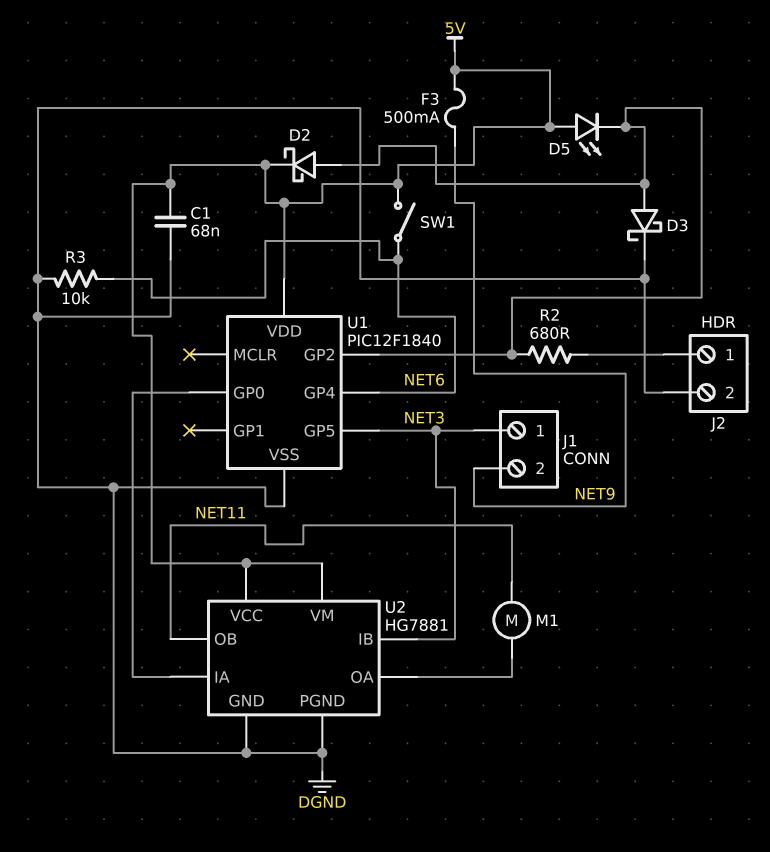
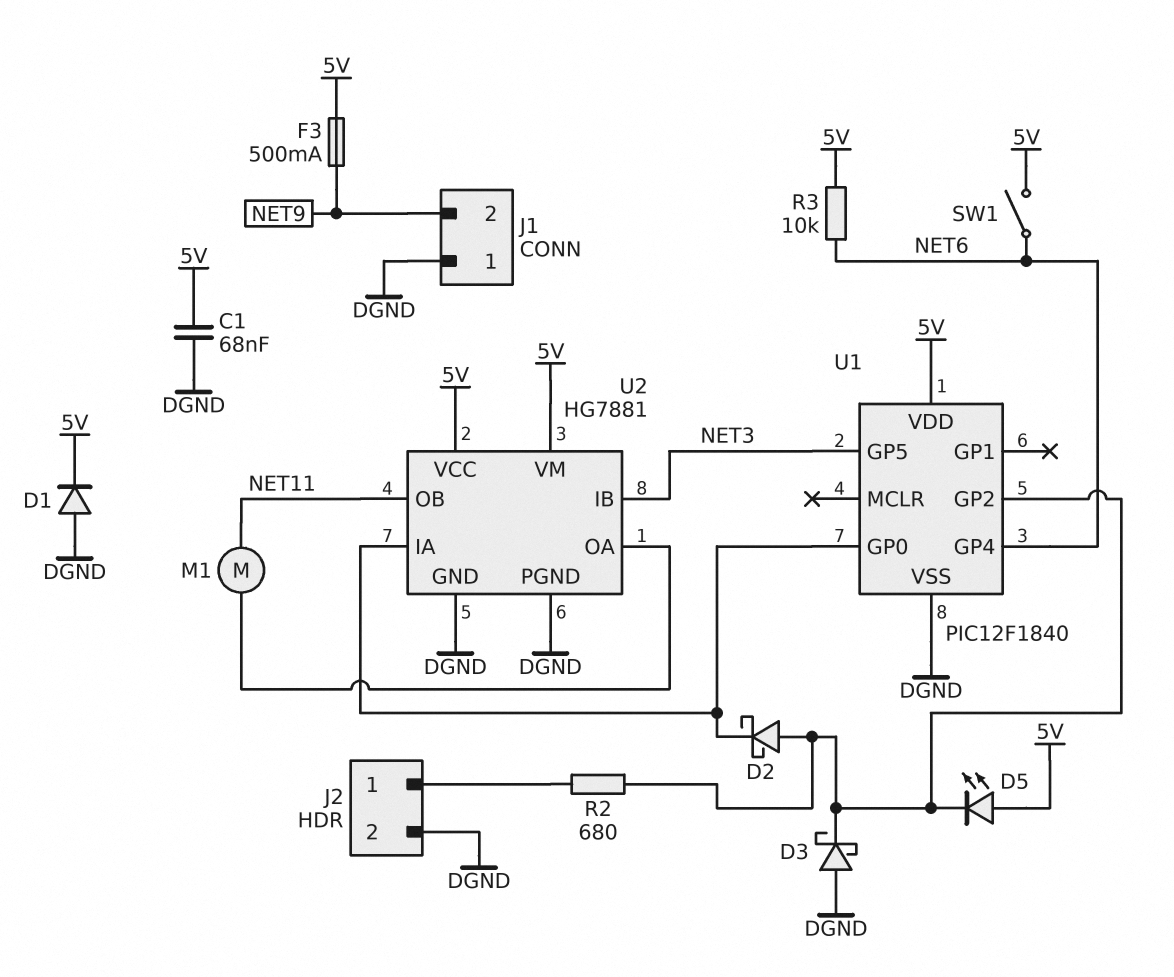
D1: none -> diode (A DGND, K 5V)
D2: schottky (A U1/GP2, K 5V) -> schottky (A U1/GP2, K U1/GP0)
D3: schottky (A U1/GP2, K DGND) -> schottky (A DGND, K U1/GP2)
J1 pin 1: NET3 -> DGND
R3: 10k (DGND, NET6) -> 10k (5V, NET6)

